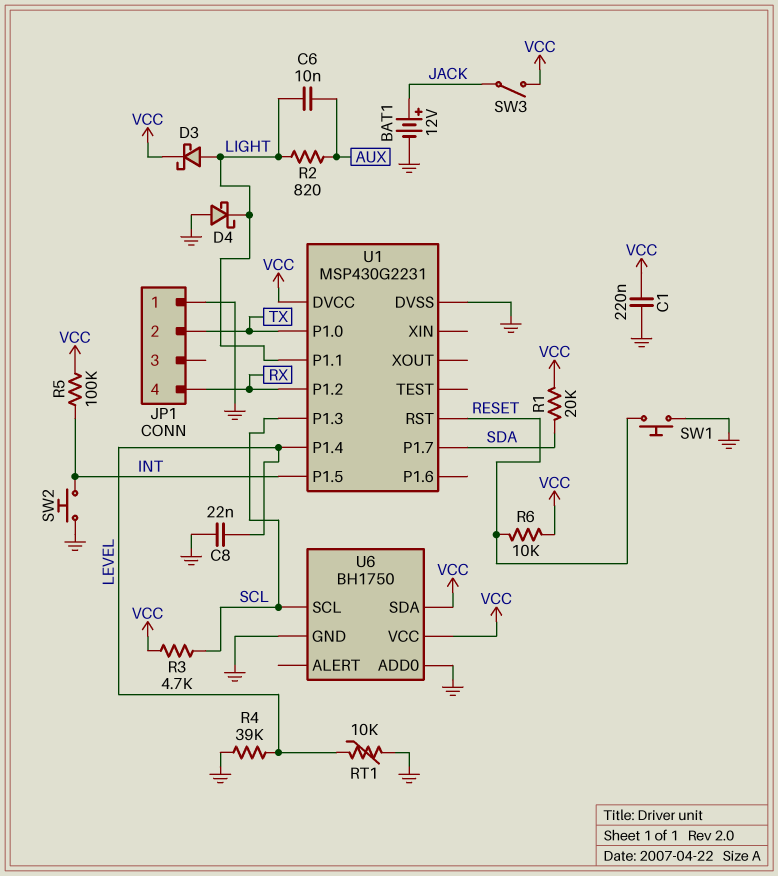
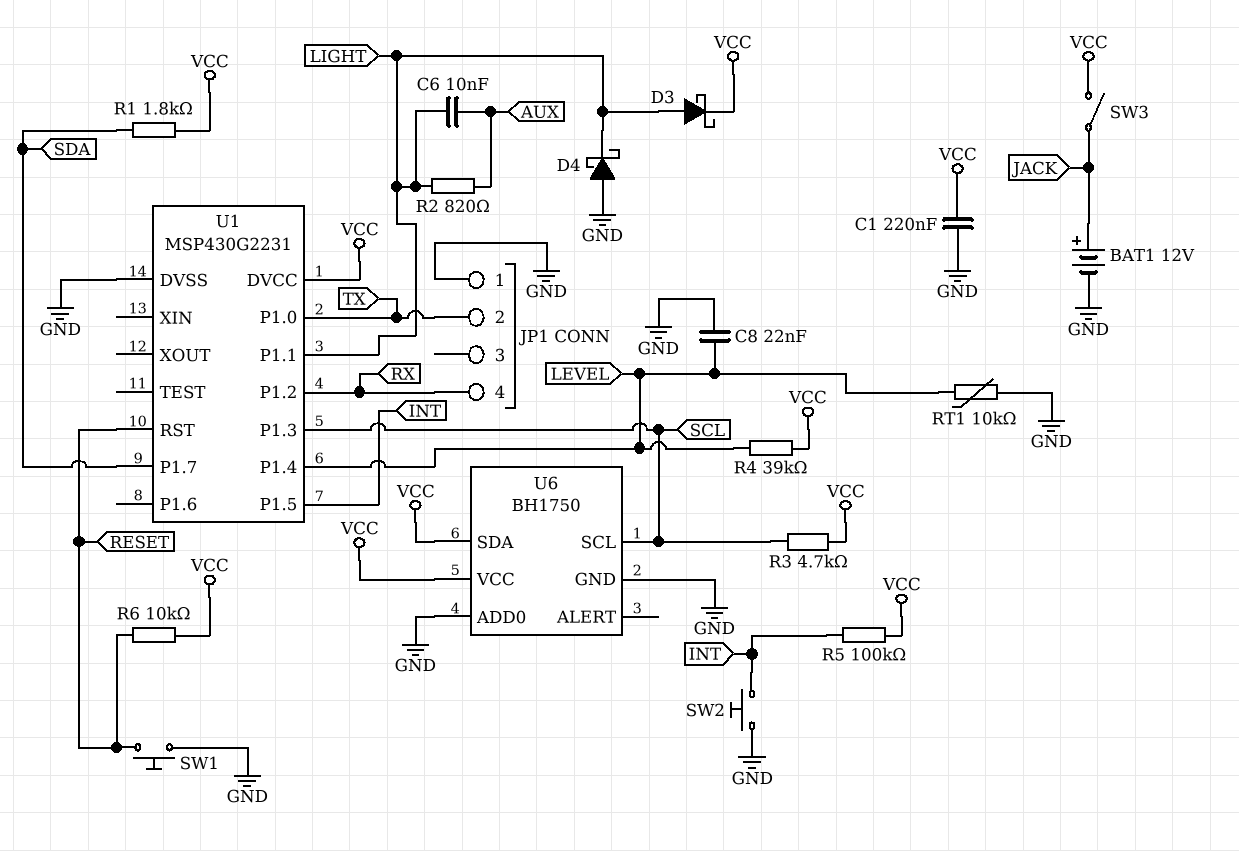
R1: 20k (SDA, VCC) -> 1.8k (SDA, VCC)
R4: 39k (GND, LEVEL) -> 39k (LEVEL, VCC)

